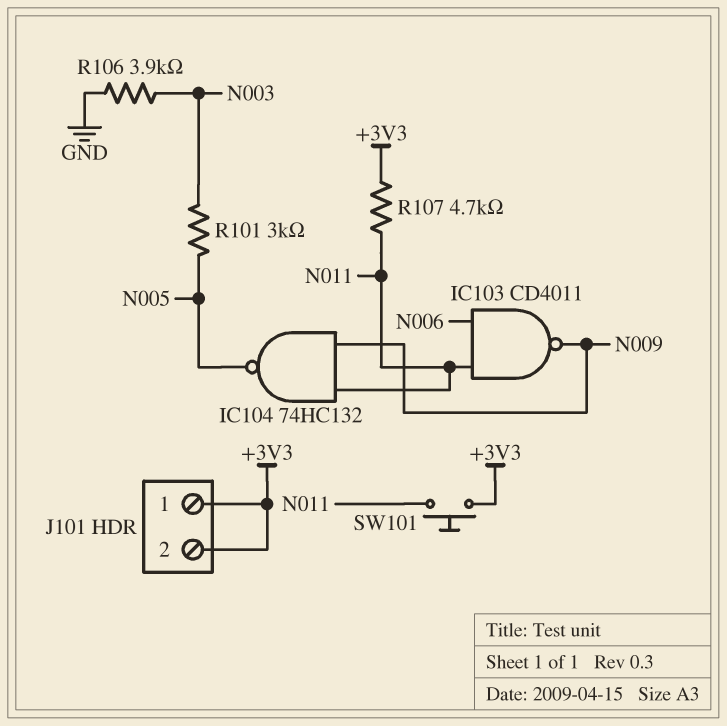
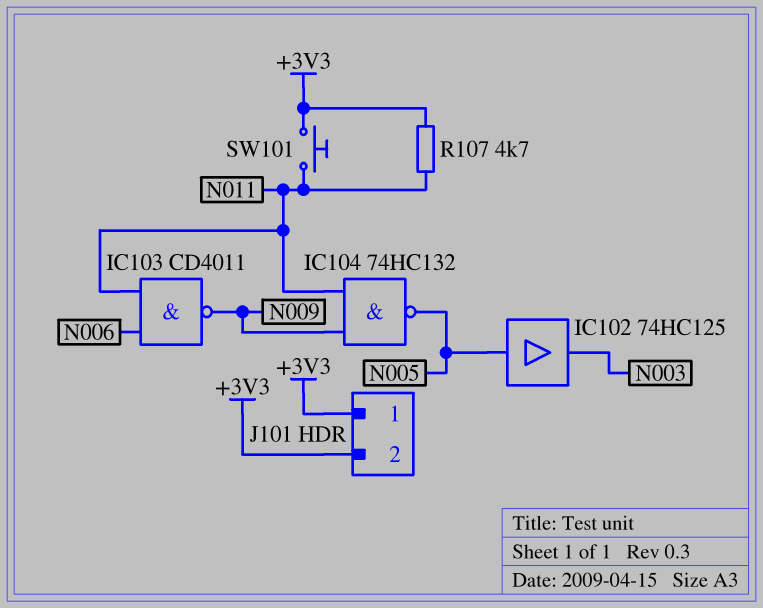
IC102: none -> buffer 74HC125 (in N005, out N003)
R101: 3k (N003, N005) -> none
R106: 3.9k (GND, N003) -> none

